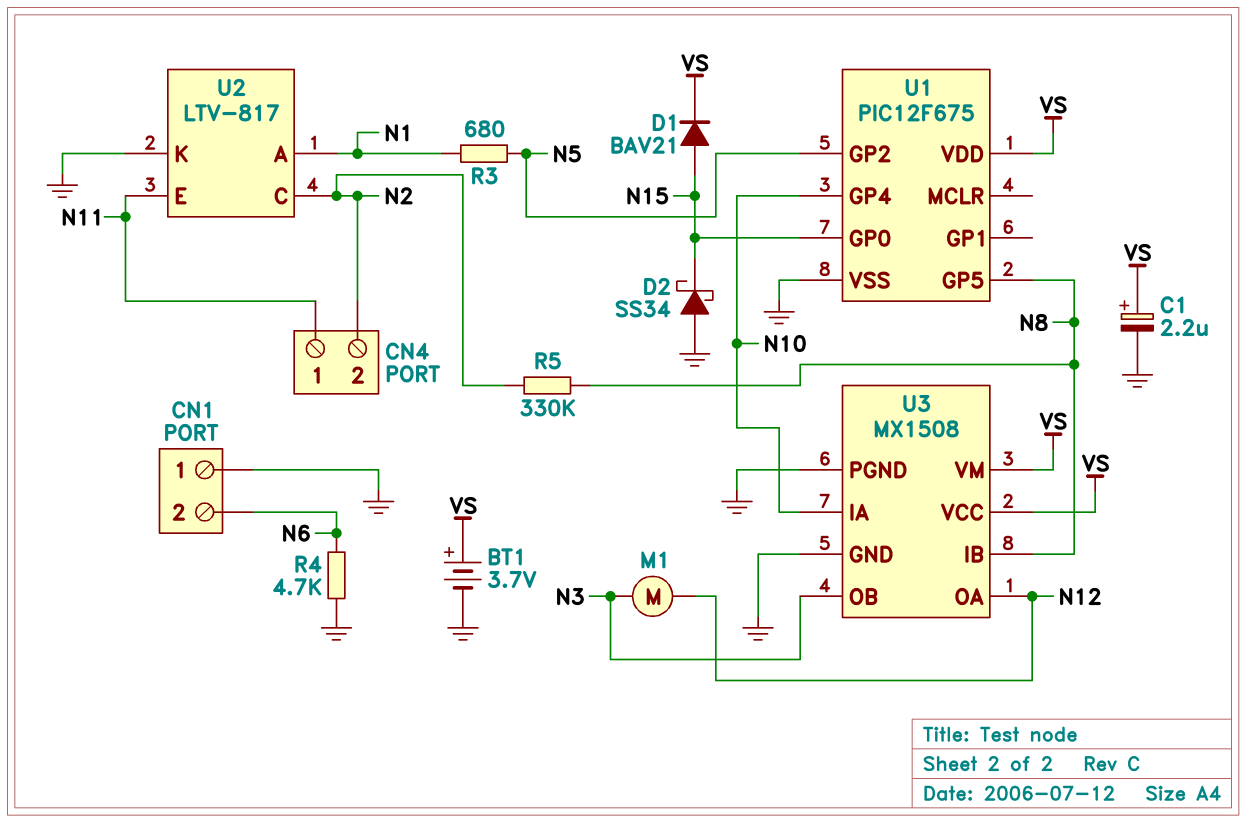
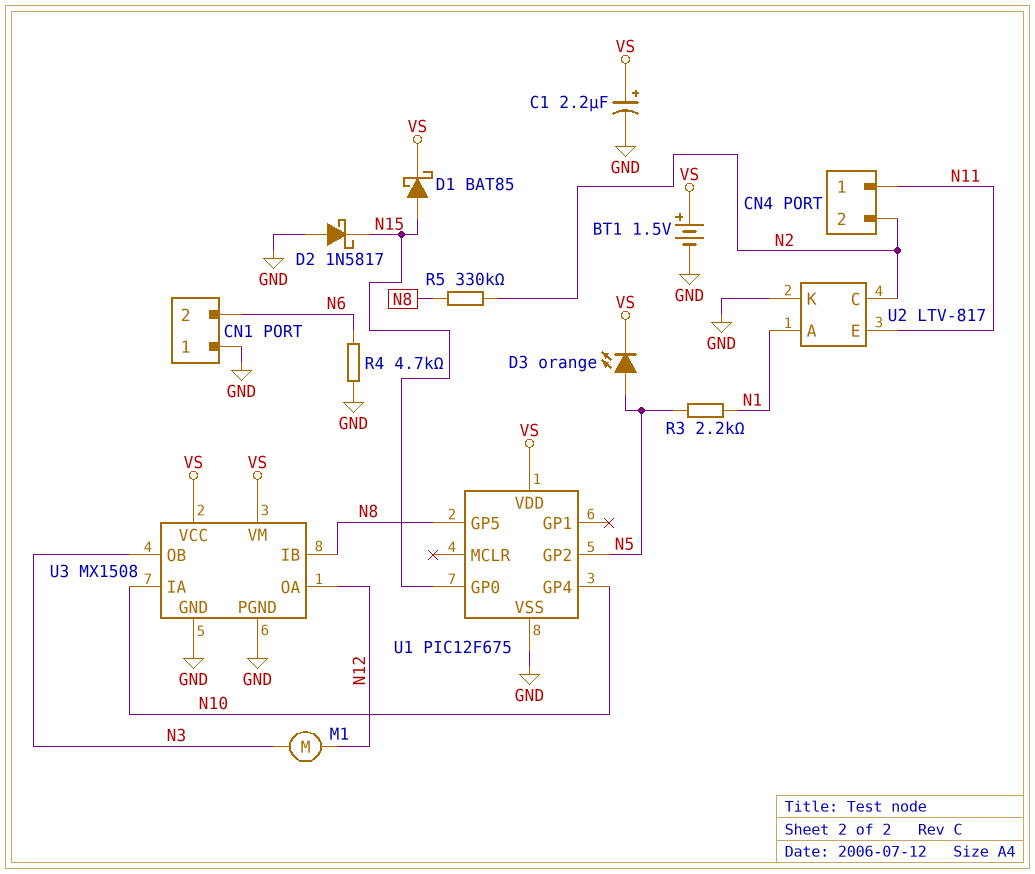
BT1: 3.7V (plus VS, minus GND) -> 1.5V (plus VS, minus GND)
D1: diode BAV21 (A N15, K VS) -> schottky BAT85 (A N15, K VS)
D2: schottky SS34 (A GND, K N15) -> schottky 1N5817 (A GND, K N15)
D3: none -> LED orange (A N5, K VS)
R3: 680 (N1, N5) -> 2.2k (N1, N5)

